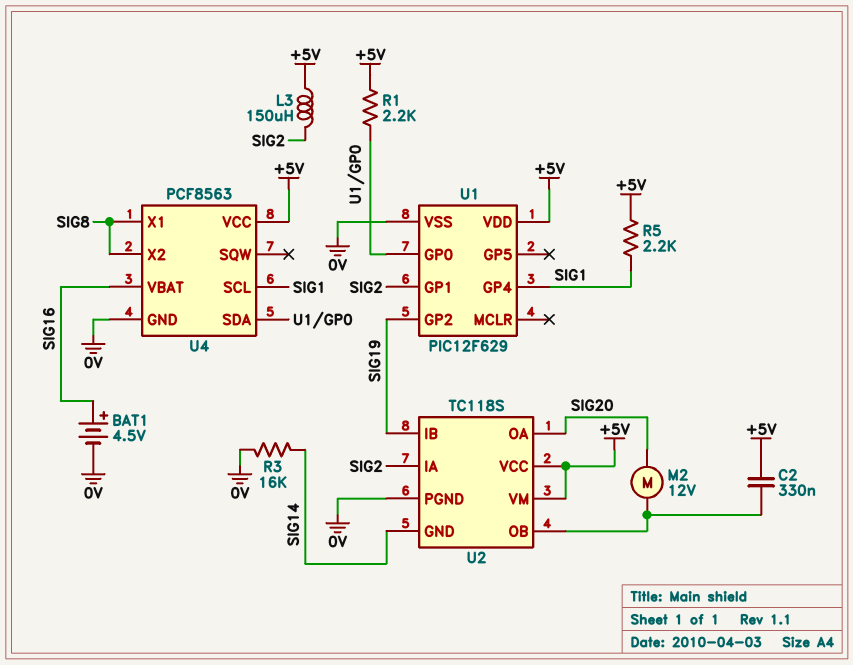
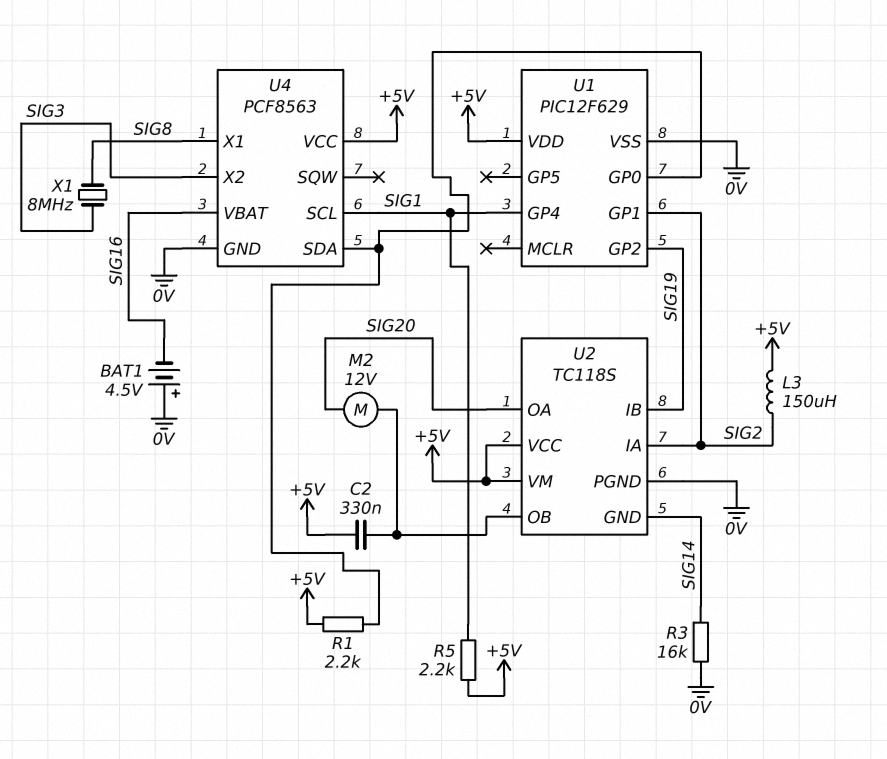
BAT1: 4.5V (plus SIG16, minus 0V) -> 4.5V (plus 0V, minus SIG16)
U4 pin X2: SIG8 -> SIG3
X1: none -> 8MHz (SIG3, SIG8)

